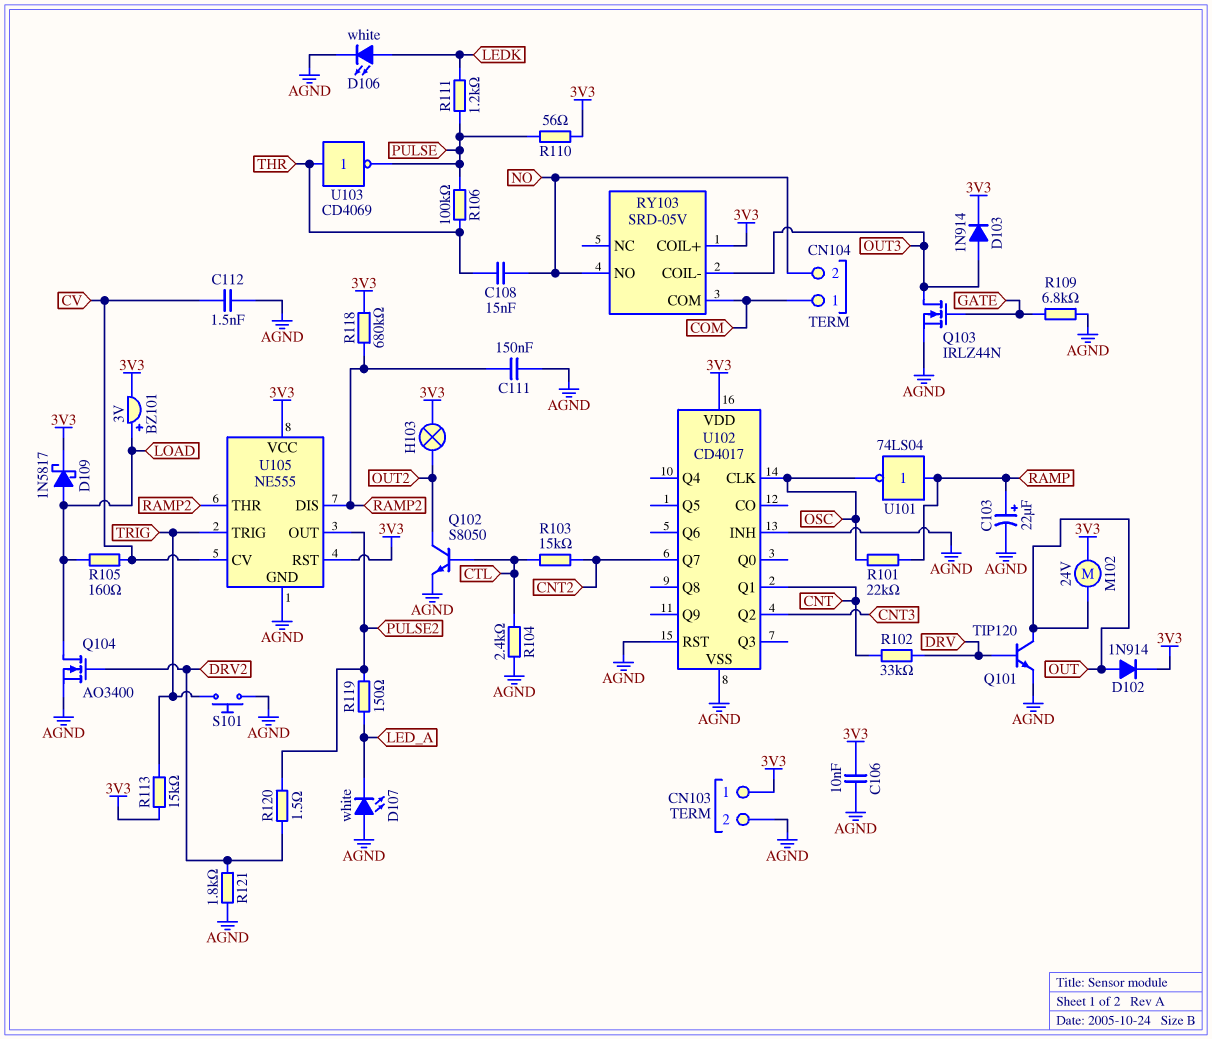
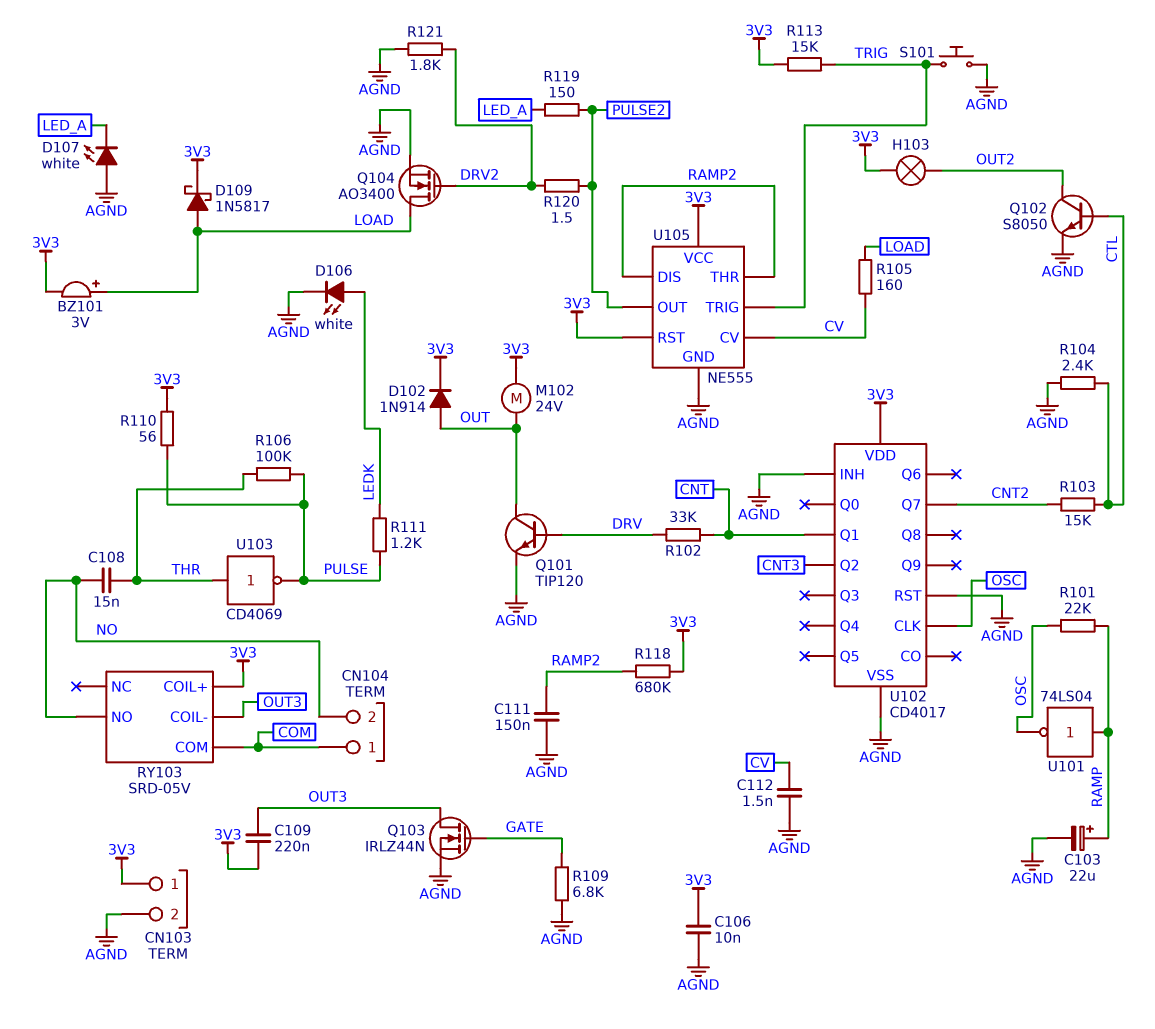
C109: none -> 220nF (3V3, OUT3)
D103: diode 1N914 (A OUT3, K 3V3) -> none

